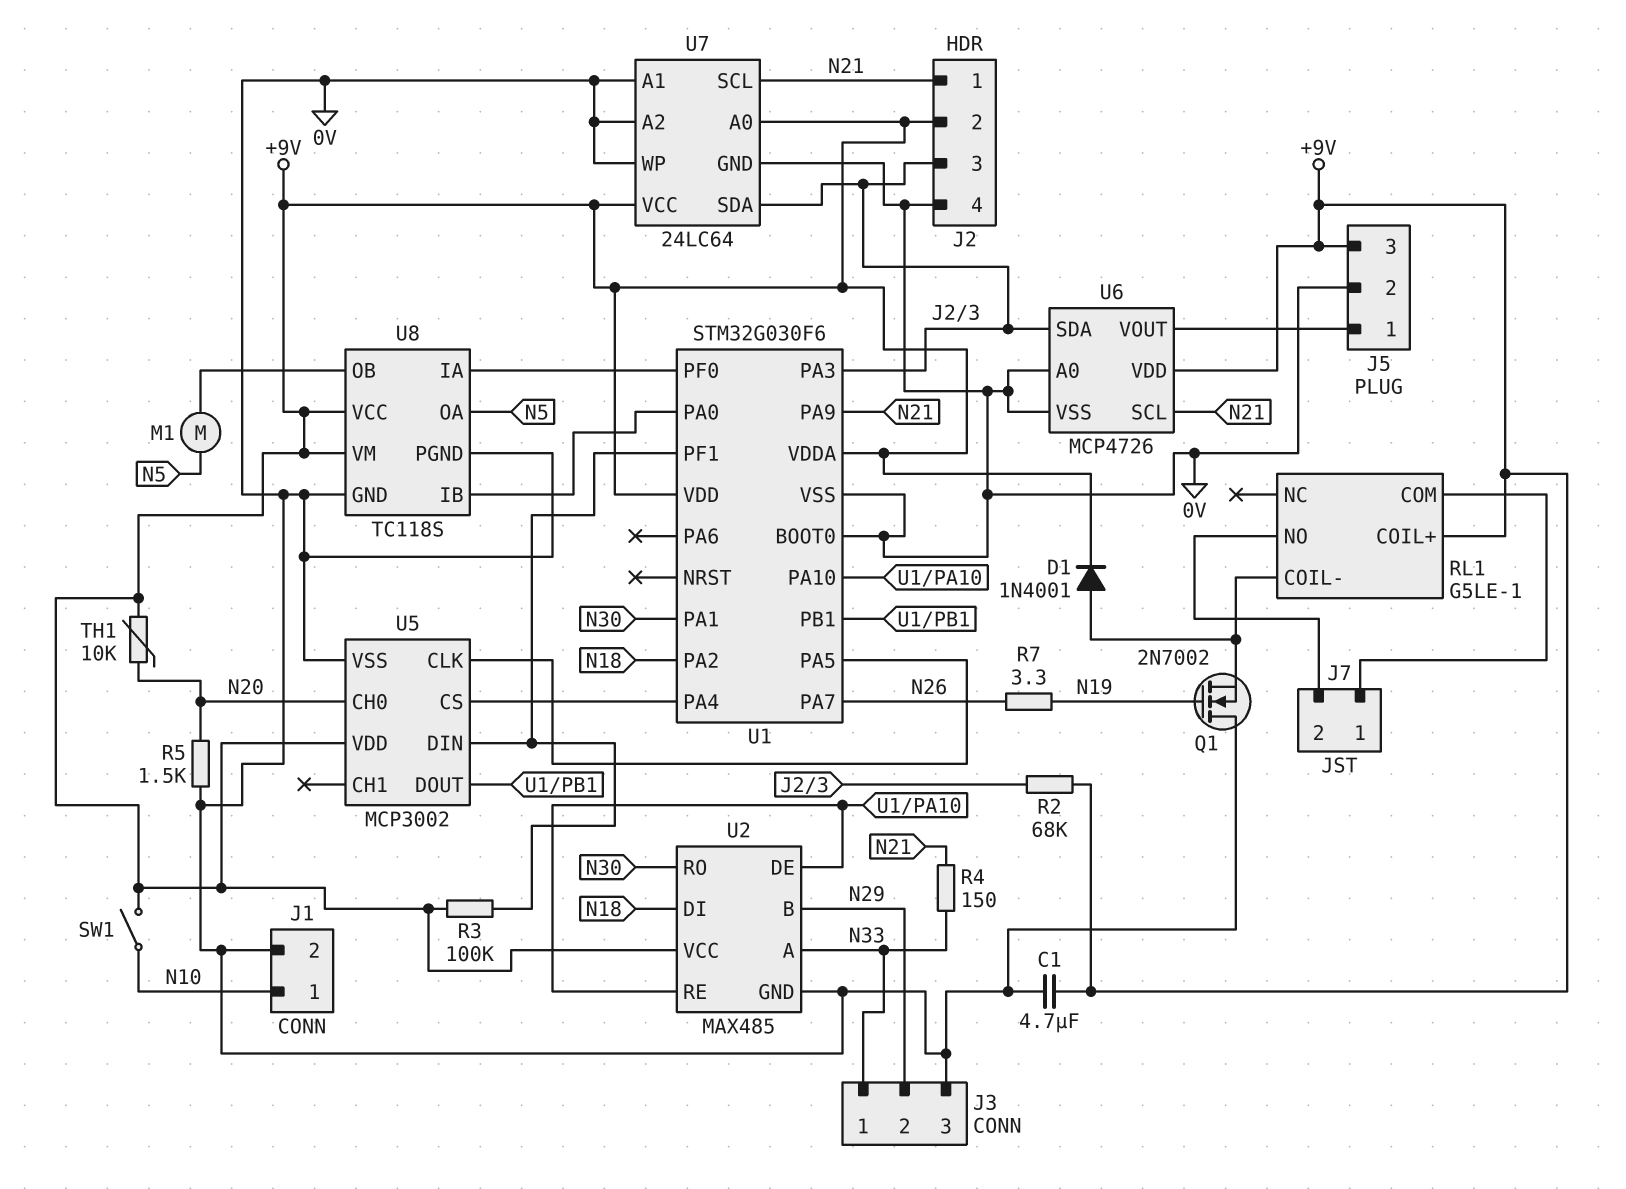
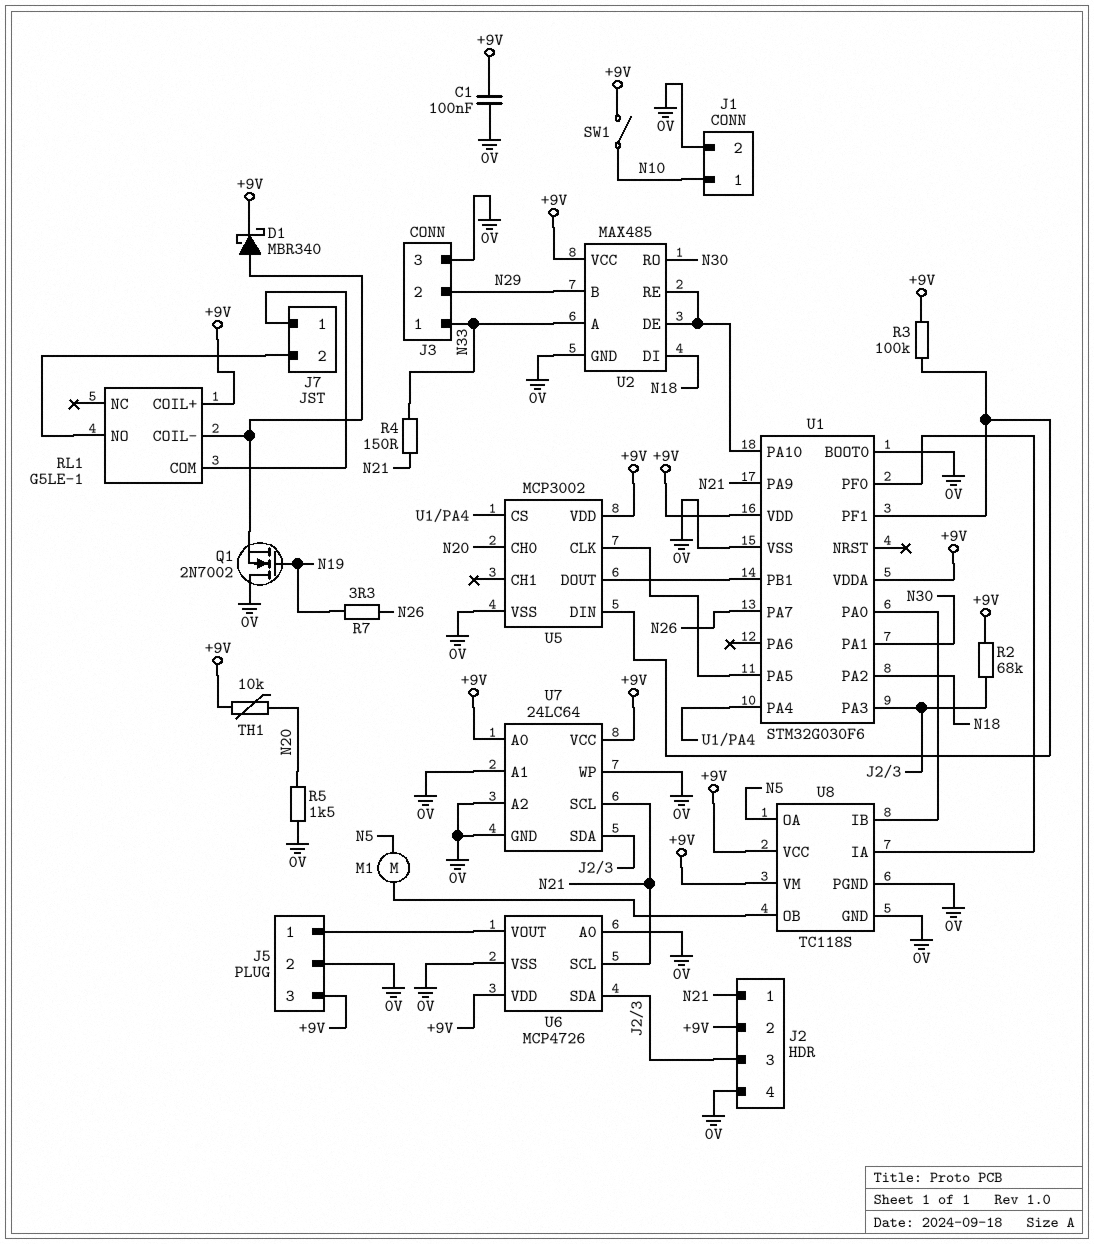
C1: 4.7uF (+9V, 0V) -> 100nF (+9V, 0V)
D1: diode 1N4001 (A RL1/COIL-, K +9V) -> schottky MBR340 (A RL1/COIL-, K +9V)

